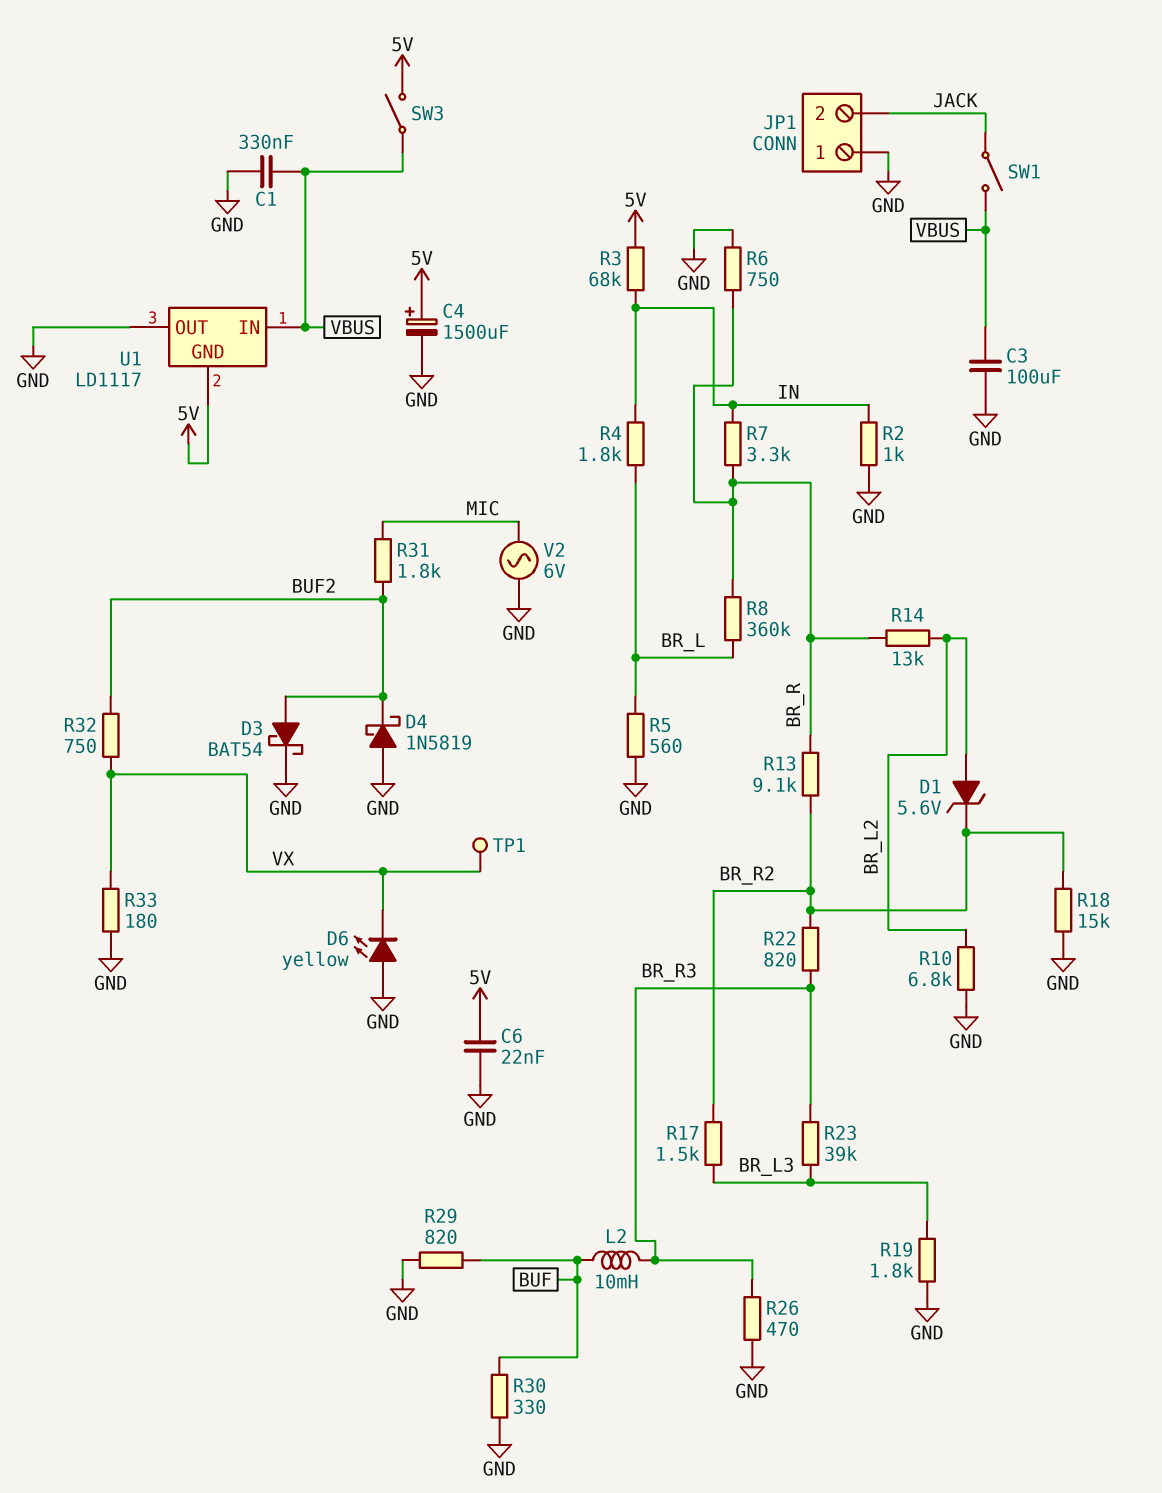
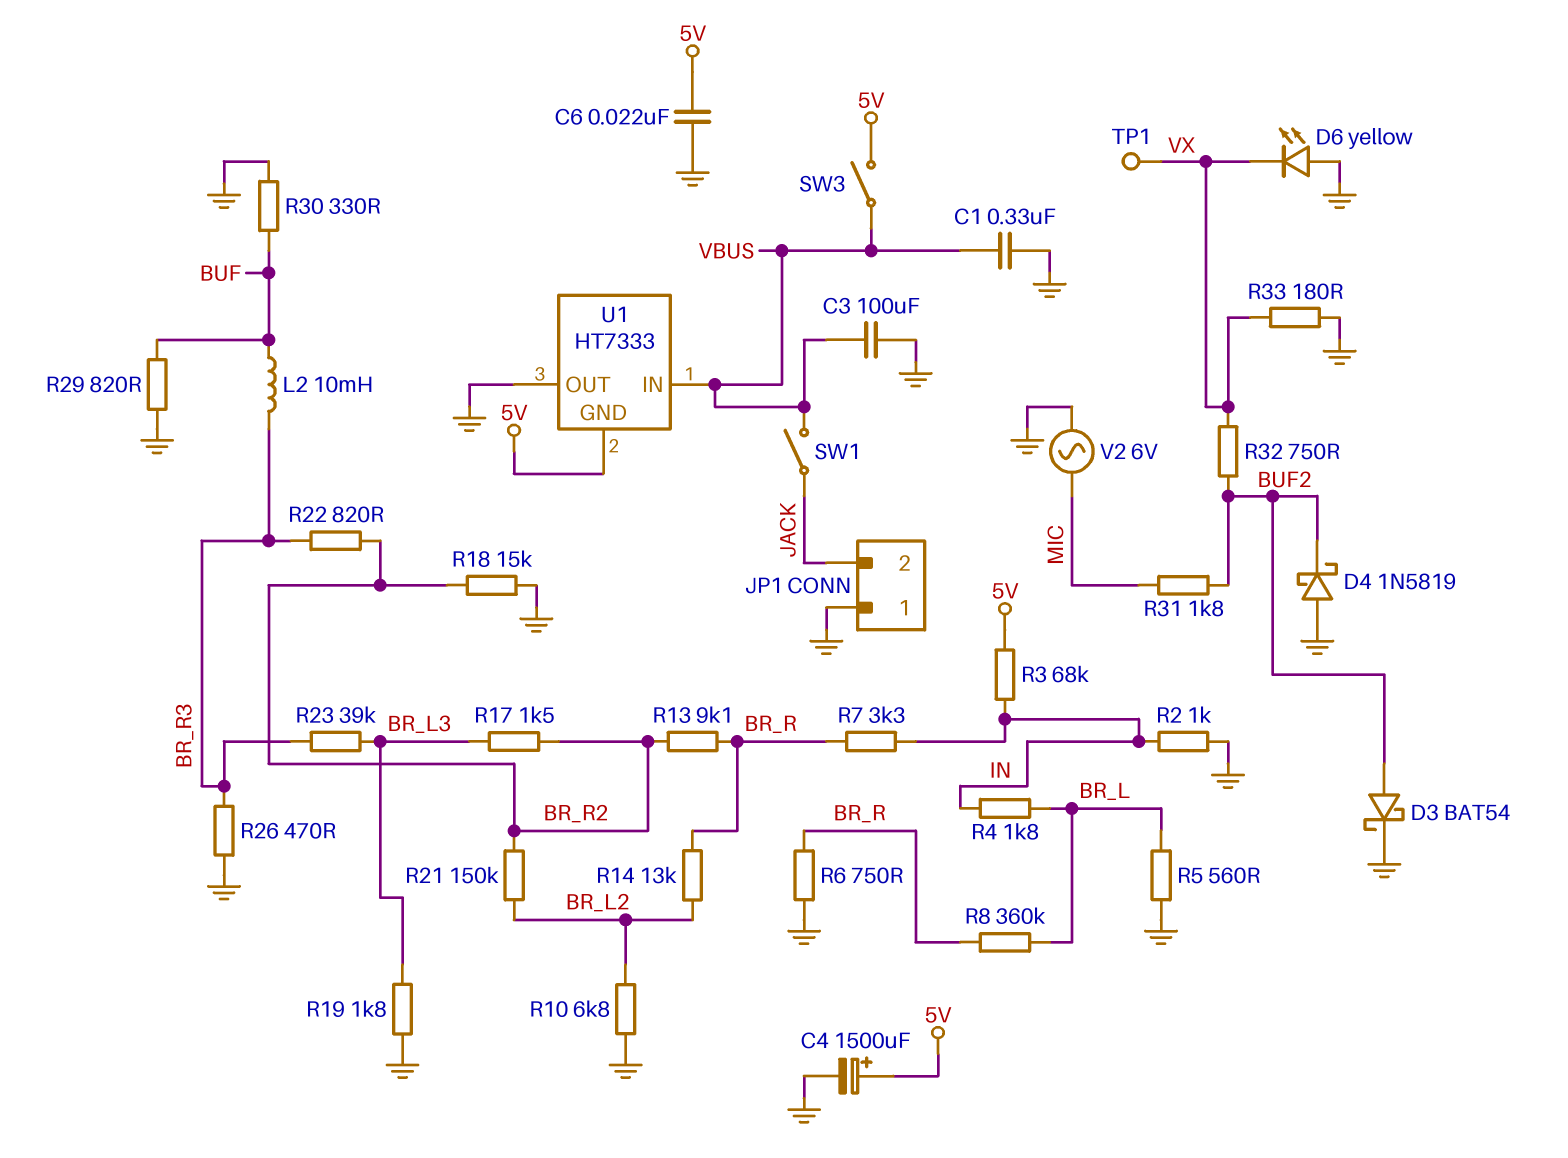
D1: zener 5.6V (A BR_L2, K BR_R2) -> none
R21: none -> 150k (BR_L2, BR_R2)
U1: LD1117 -> HT7333

